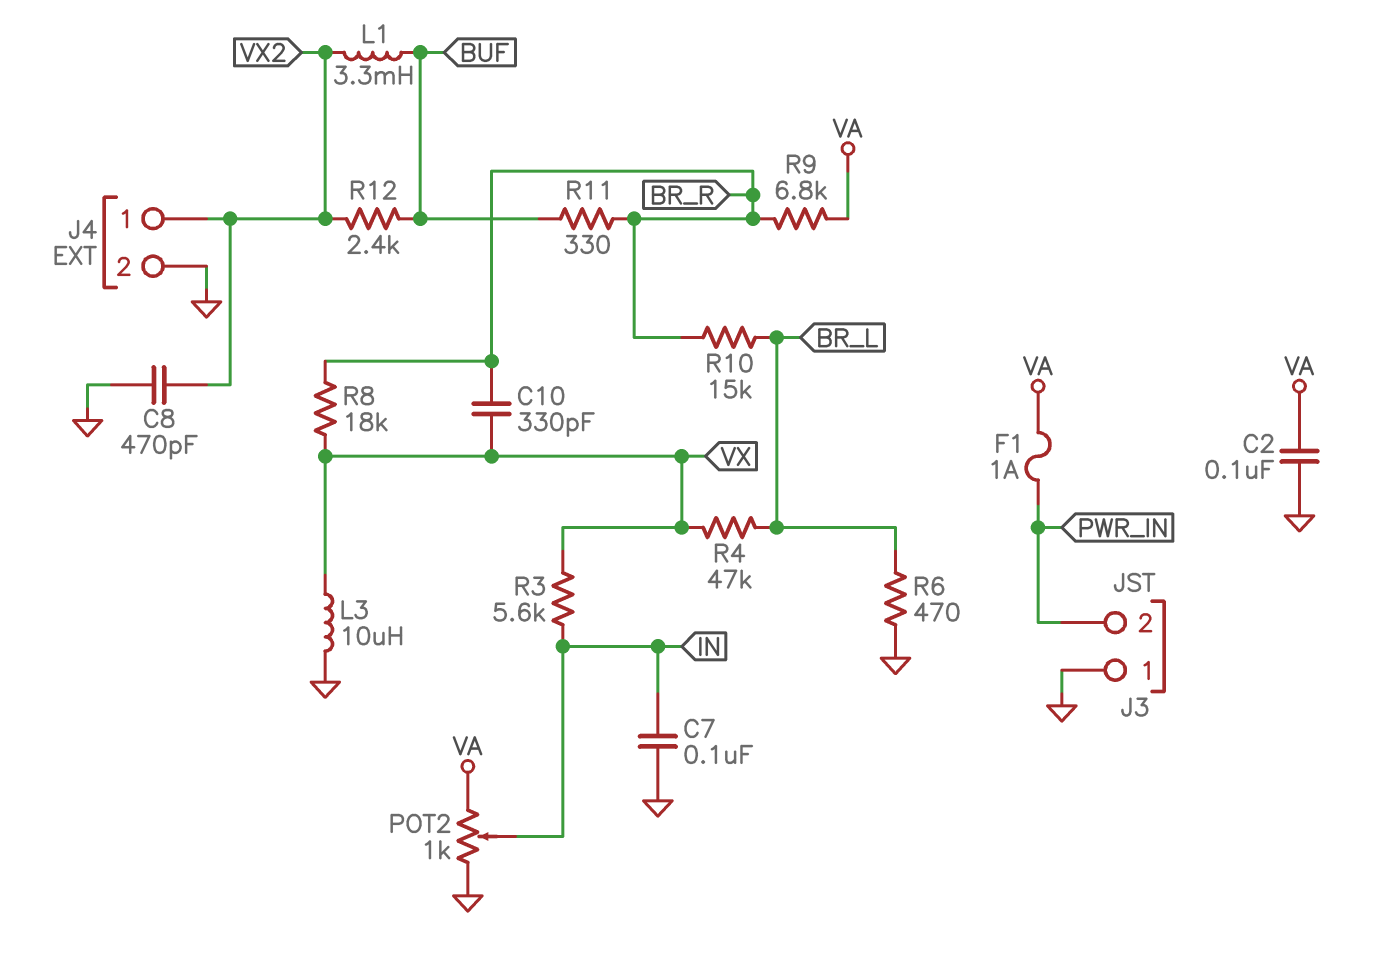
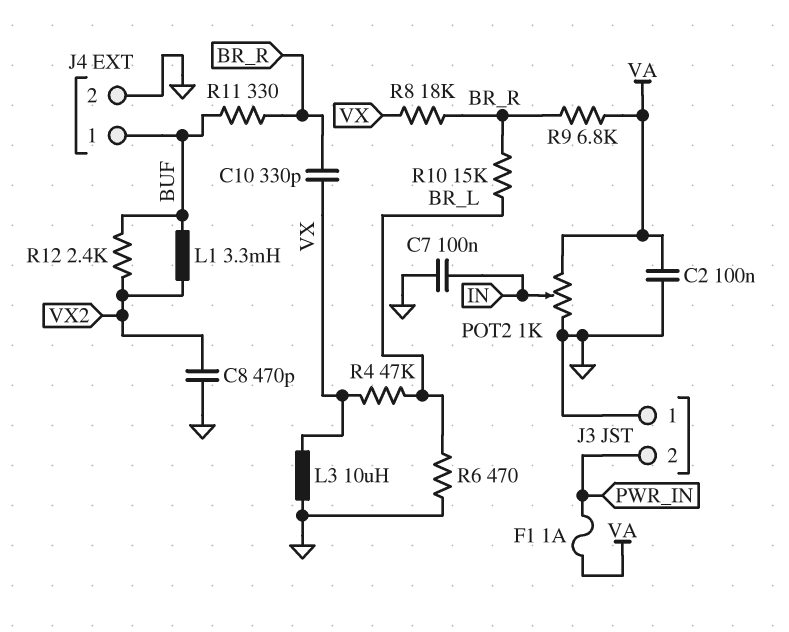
J4 pin 1: VX2 -> BUF
R3: 5.6k (IN, VX) -> none

